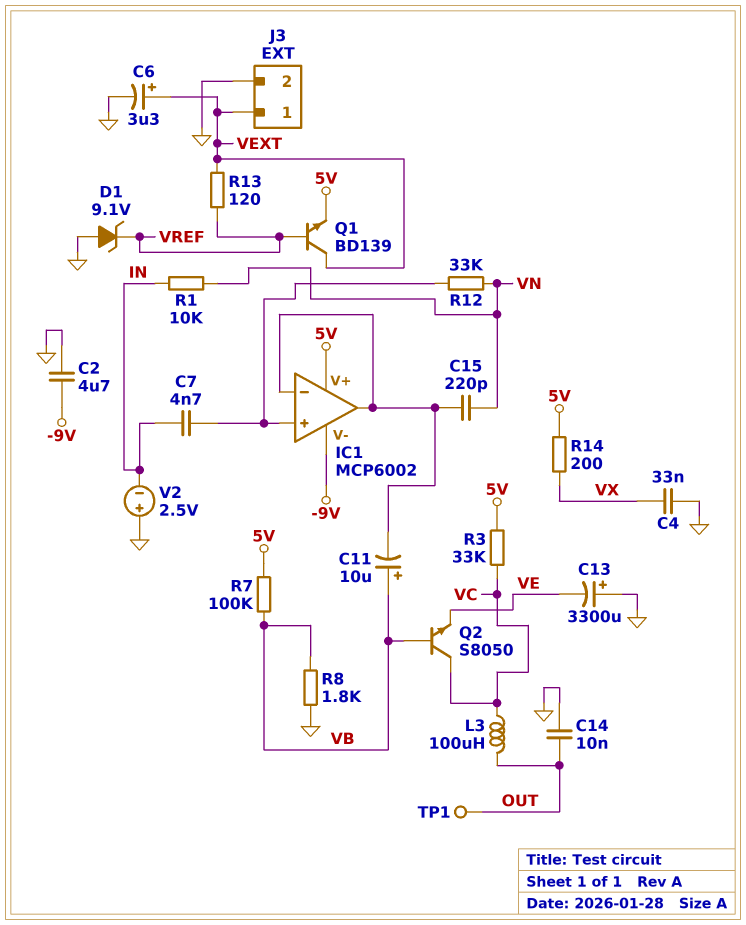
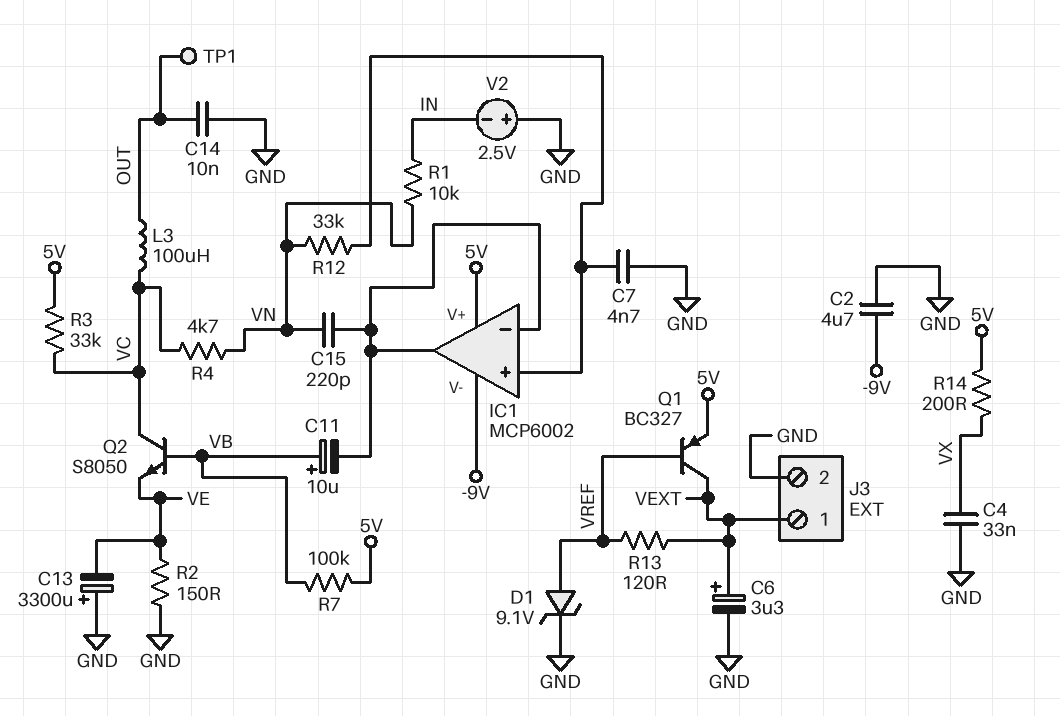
C7: 4.7nF (IC1/in+, IN) -> 4.7nF (GND, IC1/in+)
D1: zener 9.1V (A GND, K VREF) -> zener 9.1V (A VREF, K GND)
Q1: NPN BD139 (B VREF, C VEXT, E 5V) -> PNP BC327 (B VREF, C VEXT, E 5V)
R2: none -> 150 (GND, VE)
R4: none -> 4.7k (VC, VN)
R8: 1.8k (GND, VB) -> none

